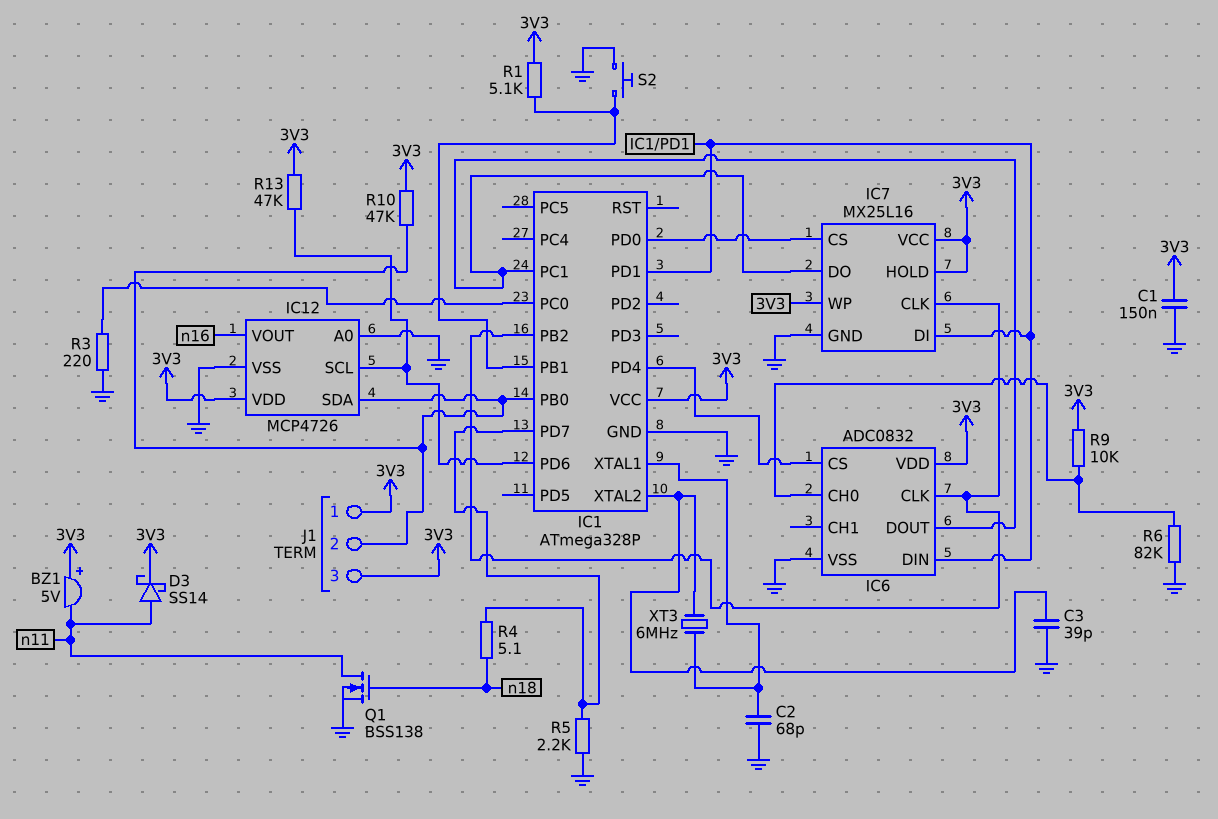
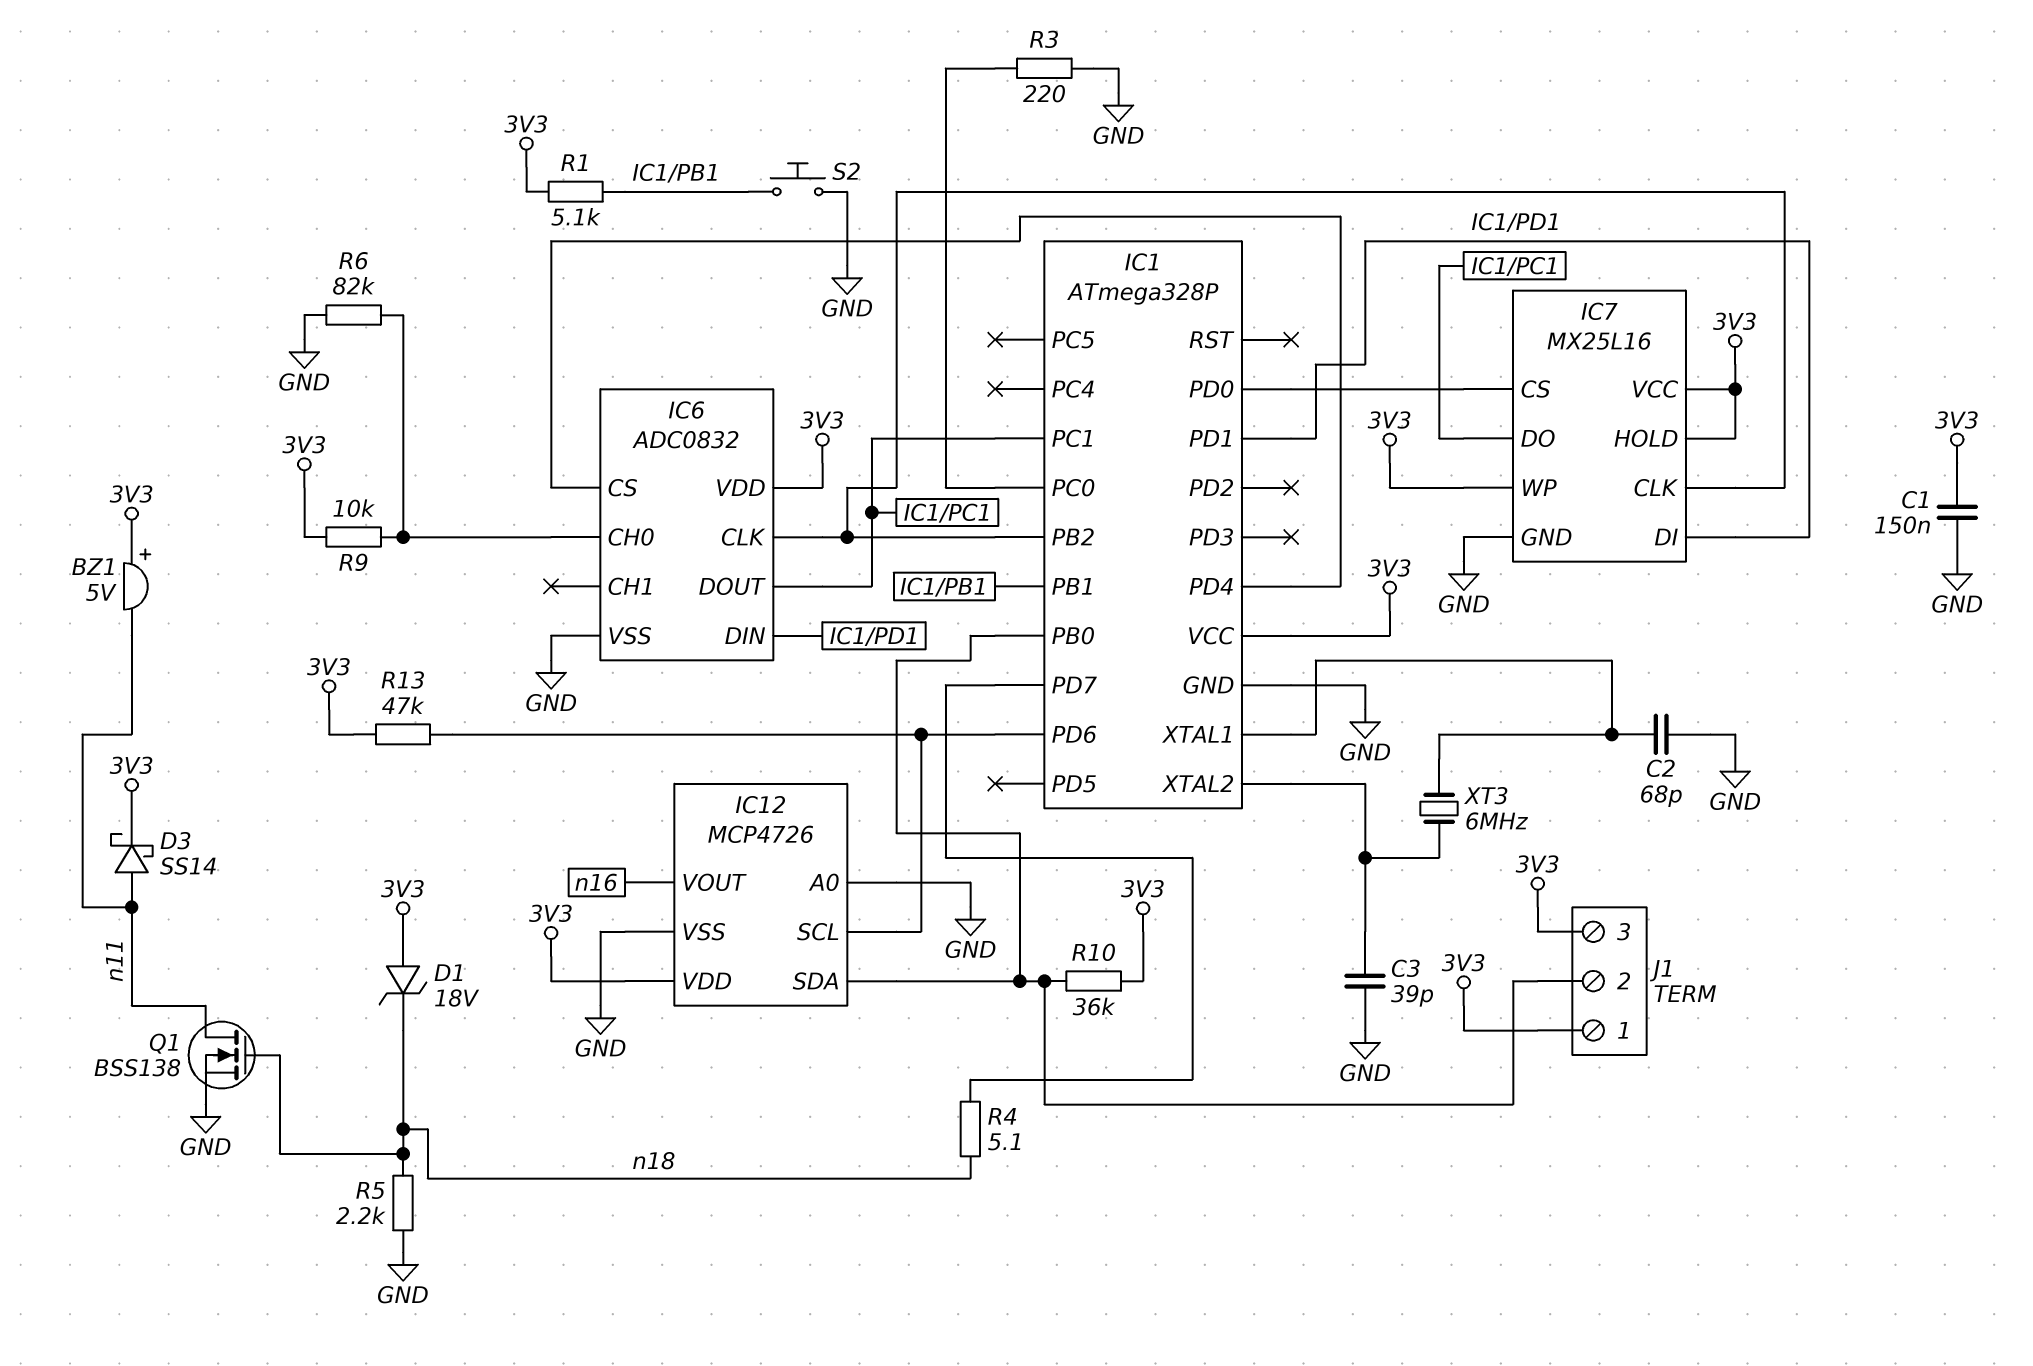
D1: none -> zener 18V (A 3V3, K n18)
R5: 2.2k (GND, IC1/PD7) -> 2.2k (GND, n18)
R10: 47k (3V3, IC1/PB0) -> 36k (3V3, IC1/PB0)

